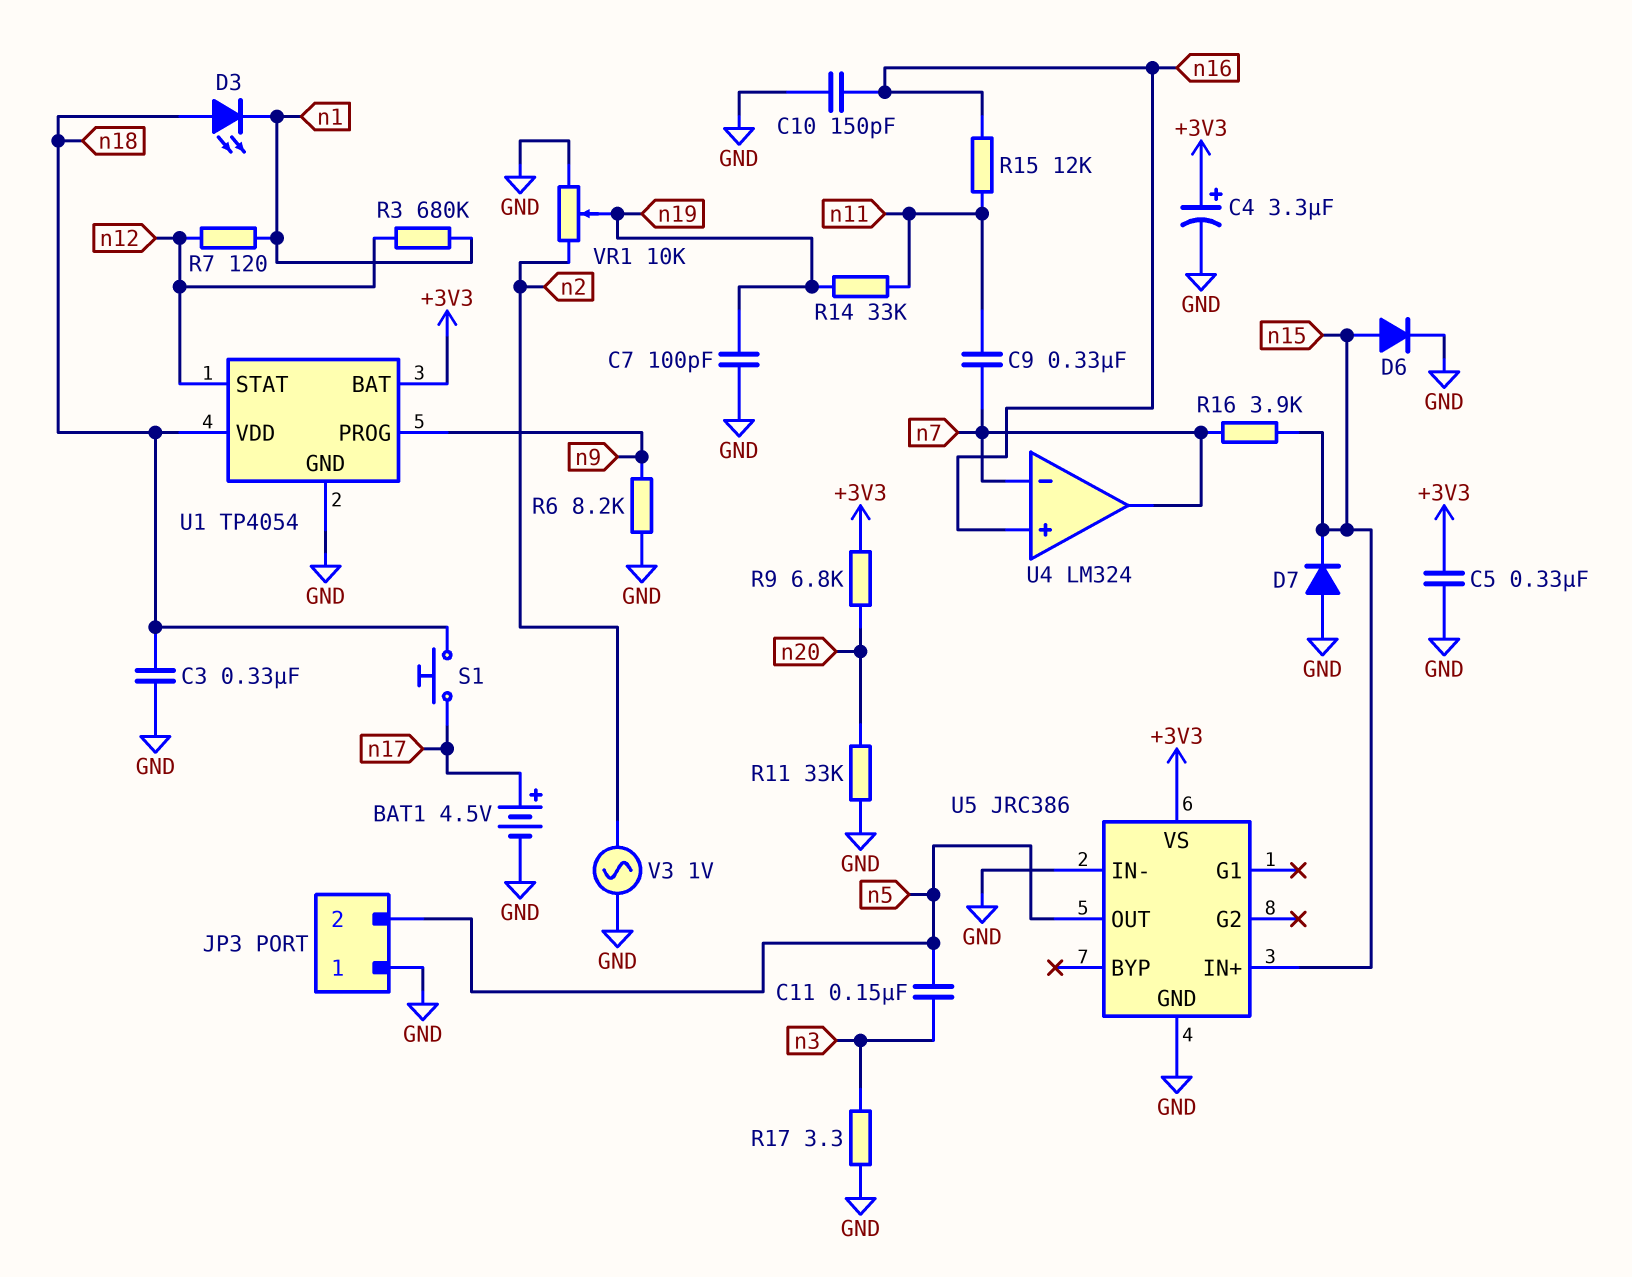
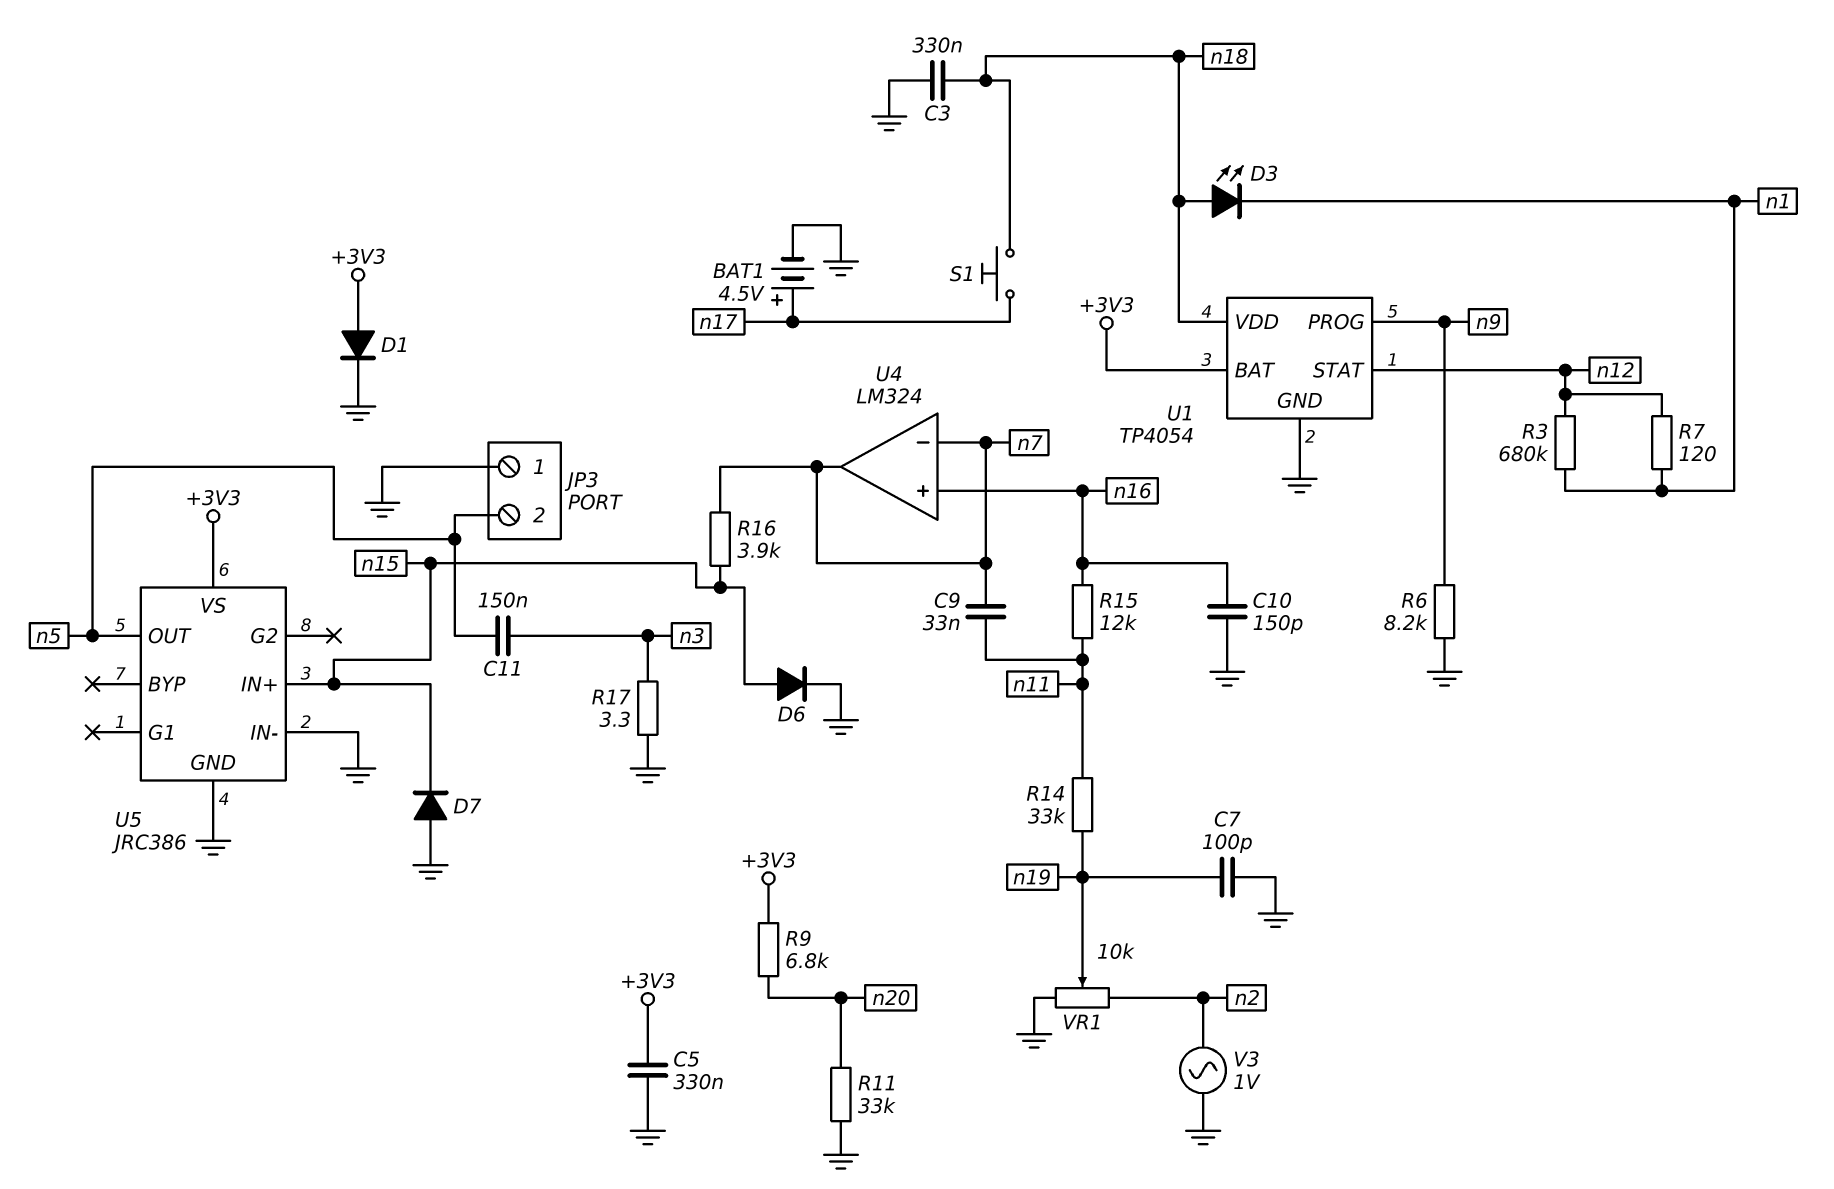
C4: 3.3uF (plus +3V3, minus GND) -> none
C9: 330nF (n7, n11) -> 33nF (n7, n11)
D1: none -> diode (A +3V3, K GND)

